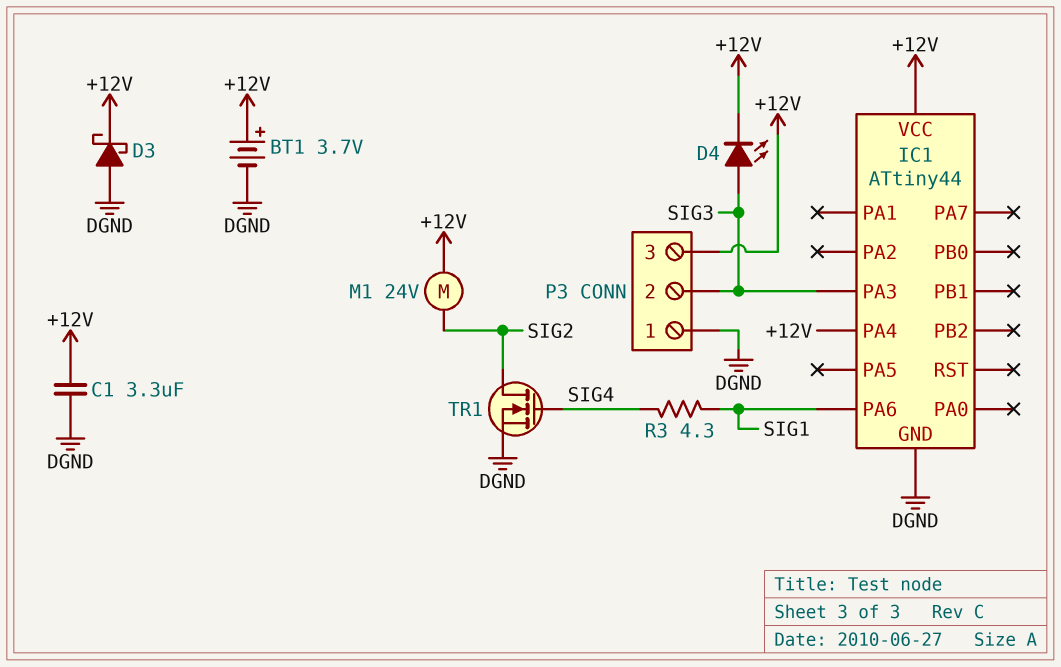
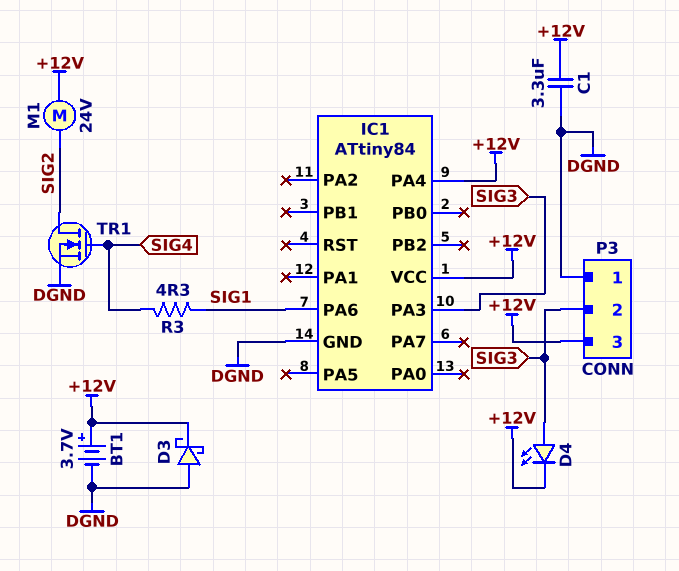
IC1: ATtiny44 -> ATtiny84

